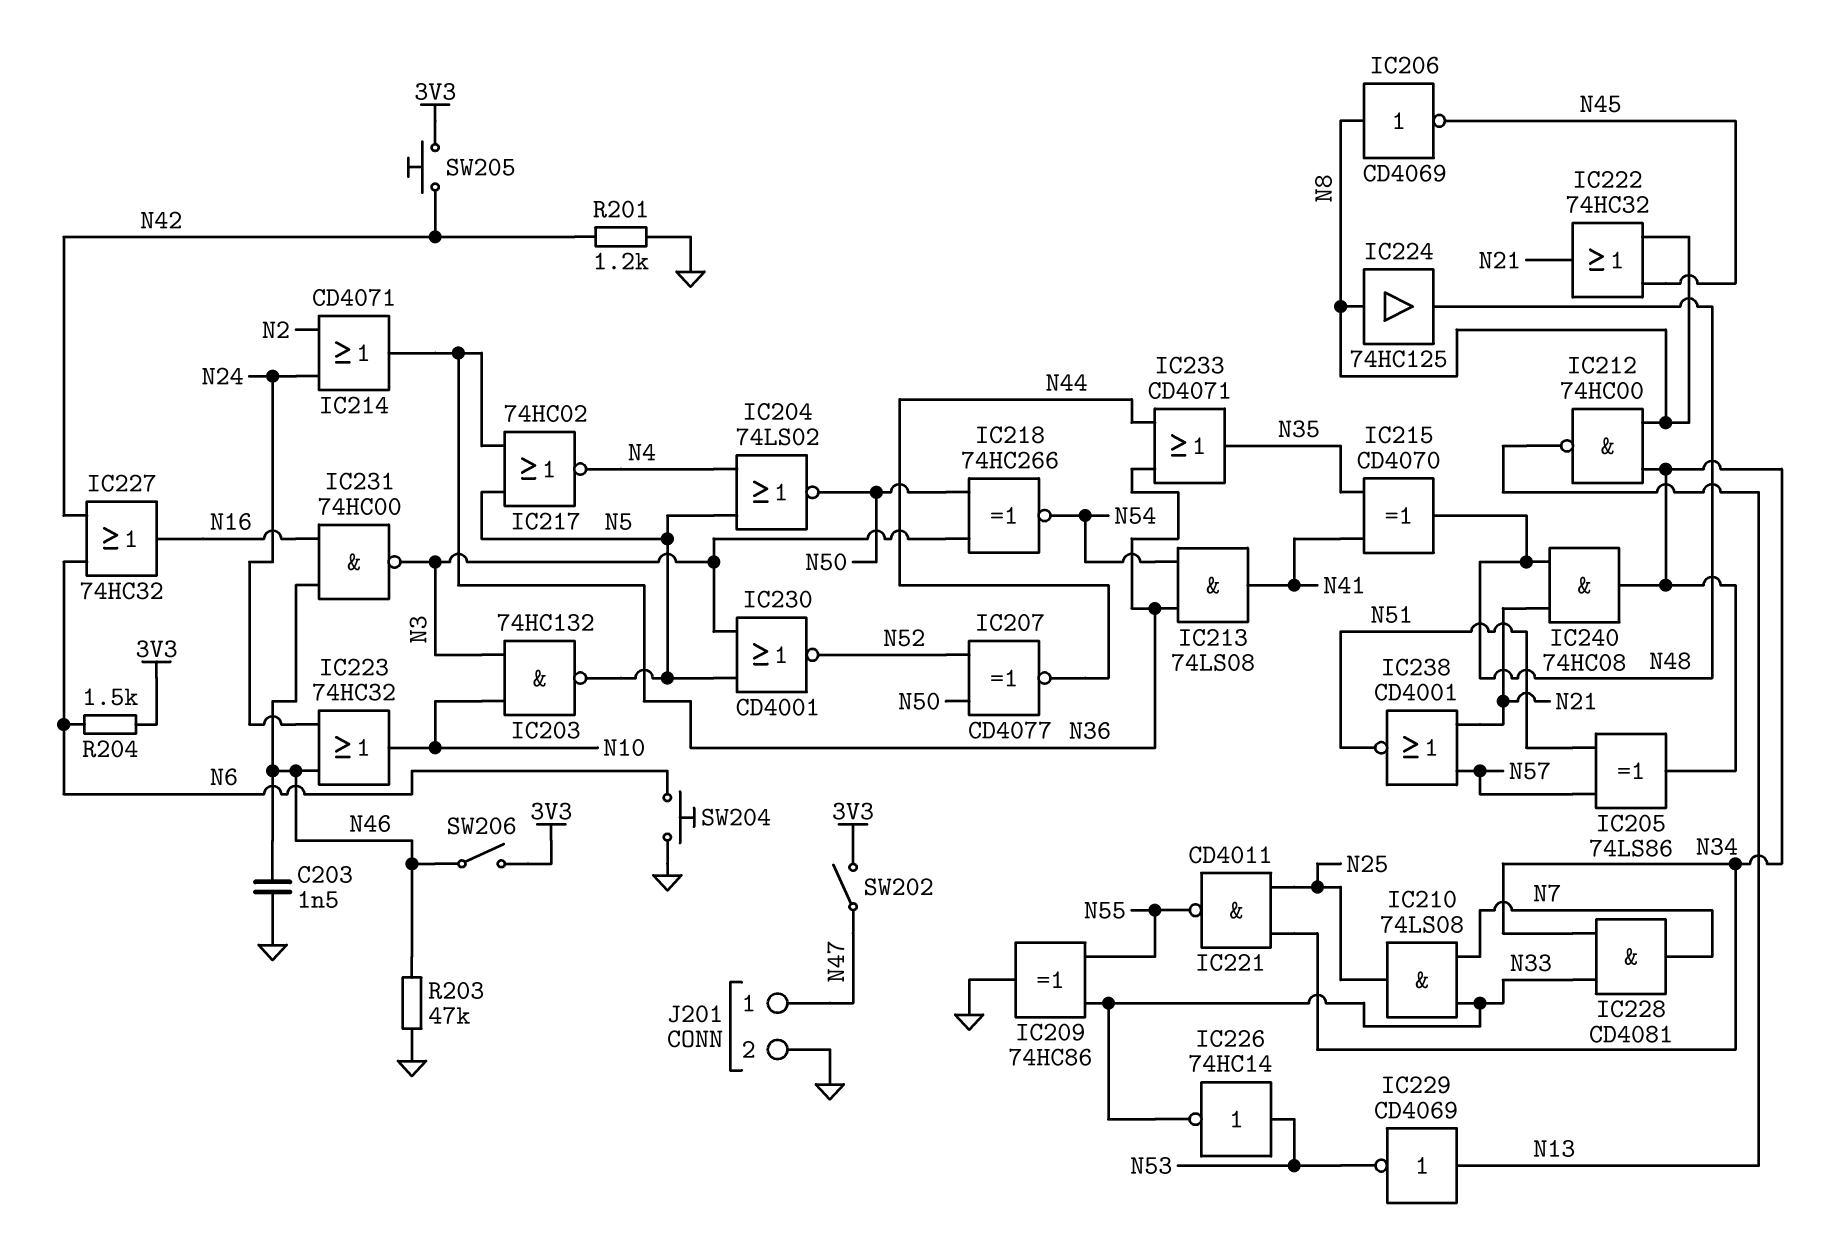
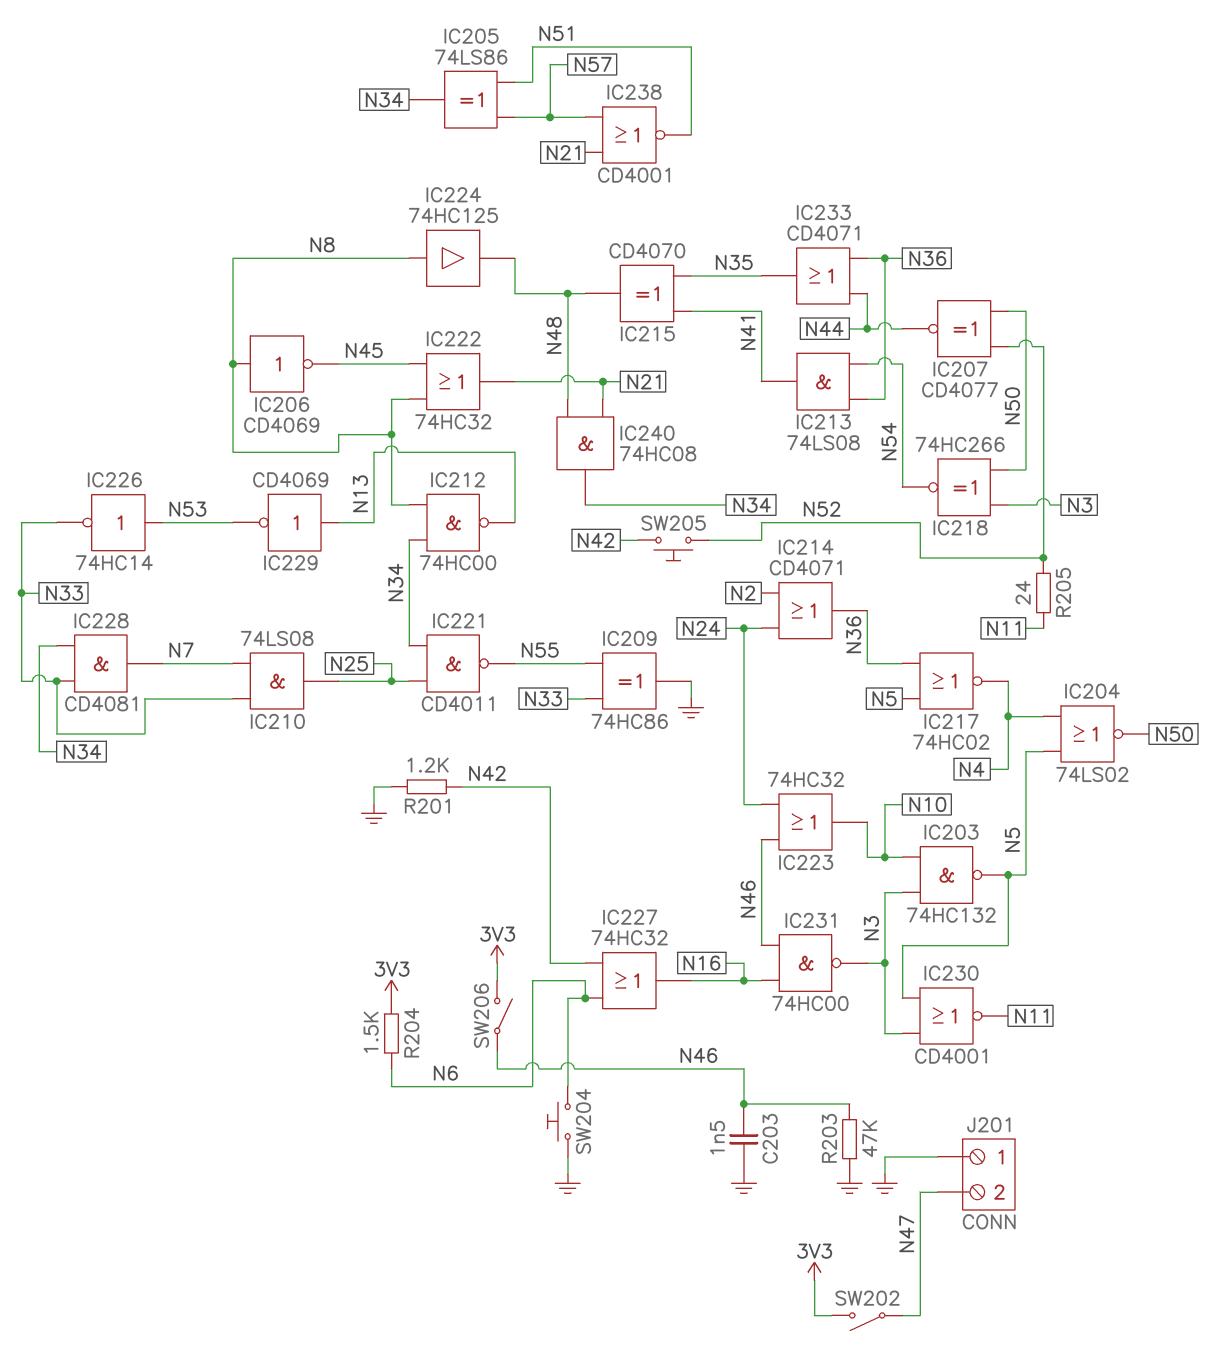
IC230: NOR CD4001 (in N3, in N5, out N52) -> NOR CD4001 (in N3, in N5, out N11)
J201 pin 1: N47 -> GND
J201 pin 2: GND -> N47
R205: none -> 24 (N11, N52)
SW205: button (3V3, N42) -> button (N42, N52)

